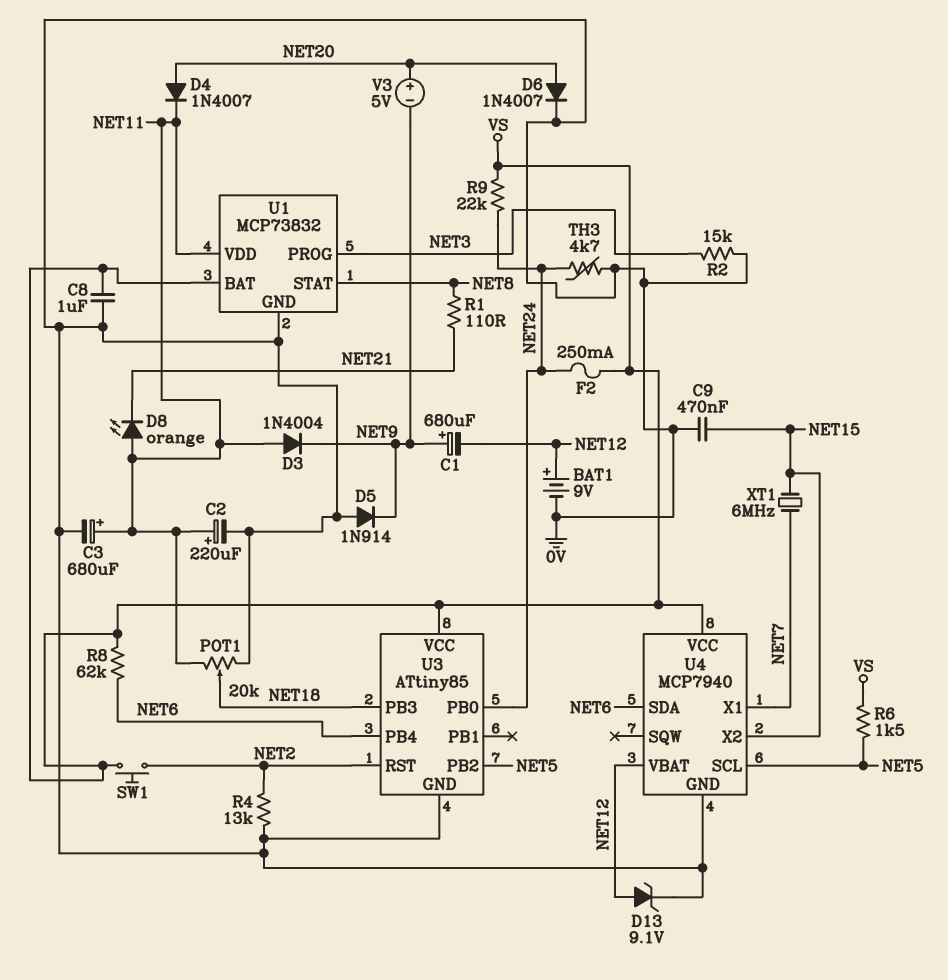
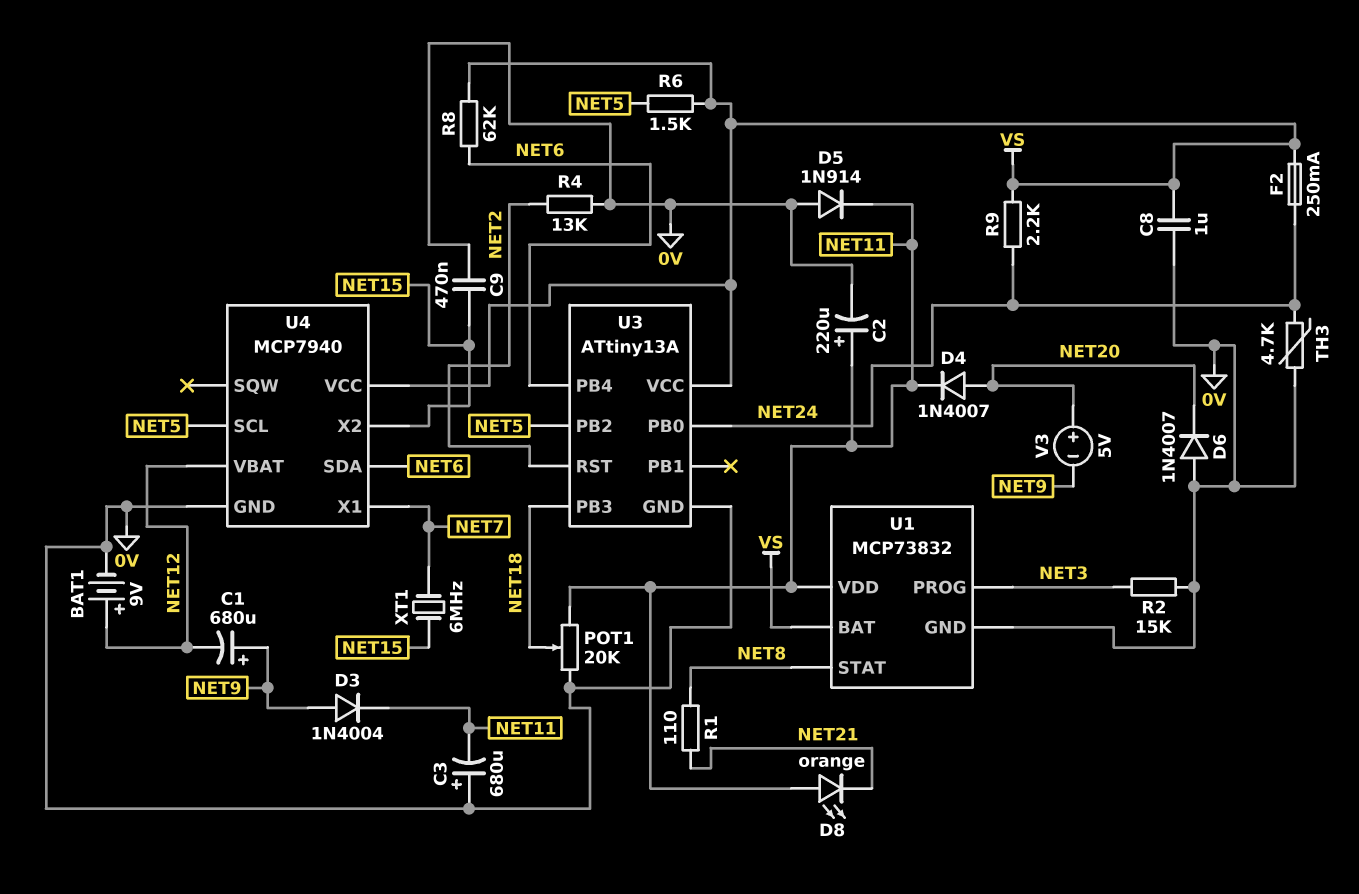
C3: 680uF (plus NET11, minus 0V) -> 680uF (plus 0V, minus NET11)
D3: diode 1N4004 (A NET11, K NET9) -> diode 1N4004 (A NET9, K NET11)
D5: diode 1N914 (A 0V, K NET9) -> diode 1N914 (A 0V, K NET11)
D6: diode 1N4007 (A NET20, K 0V) -> diode 1N4007 (A 0V, K NET20)
D13: zener 9.1V (A NET12, K 0V) -> none
R9: 22k (NET24, VS) -> 2.2k (NET24, VS)
SW1: button (NET2, VS) -> none
U3: ATtiny85 -> ATtiny13A

